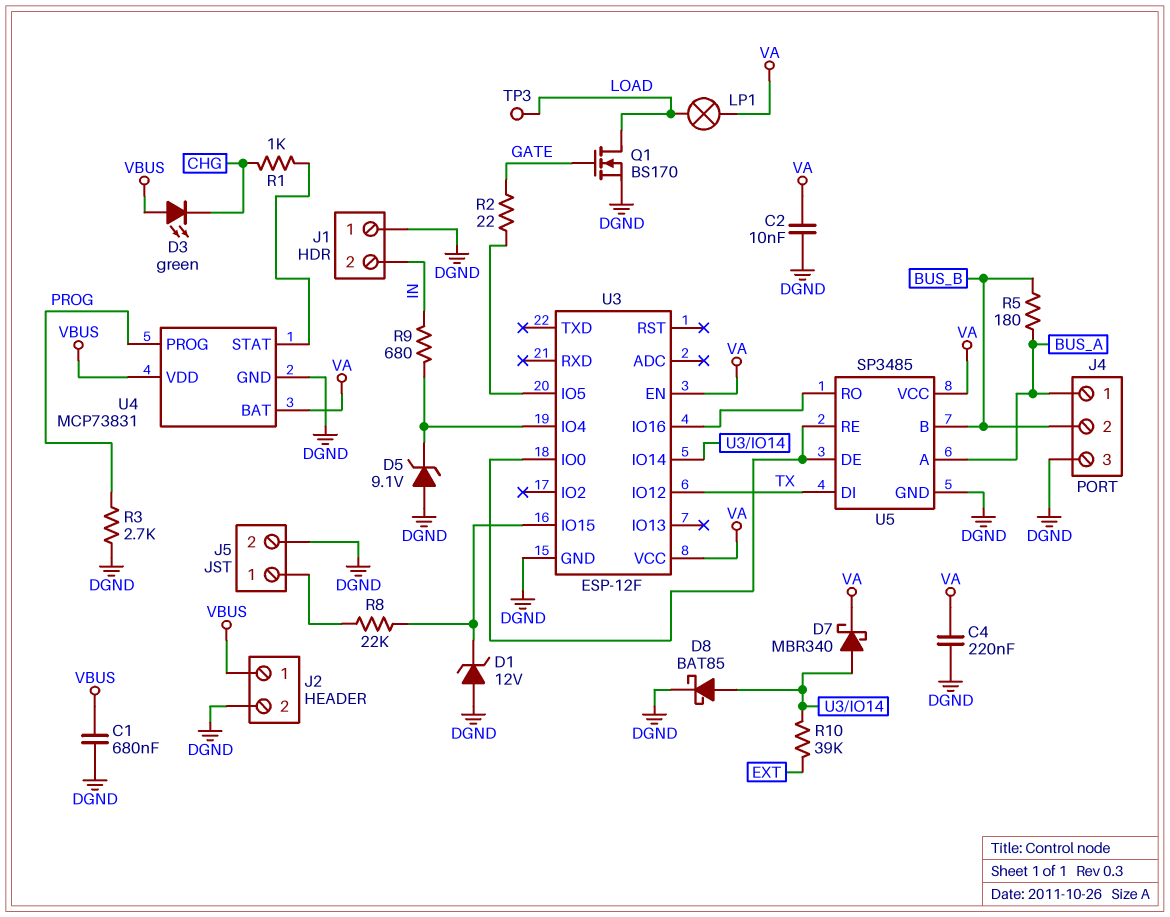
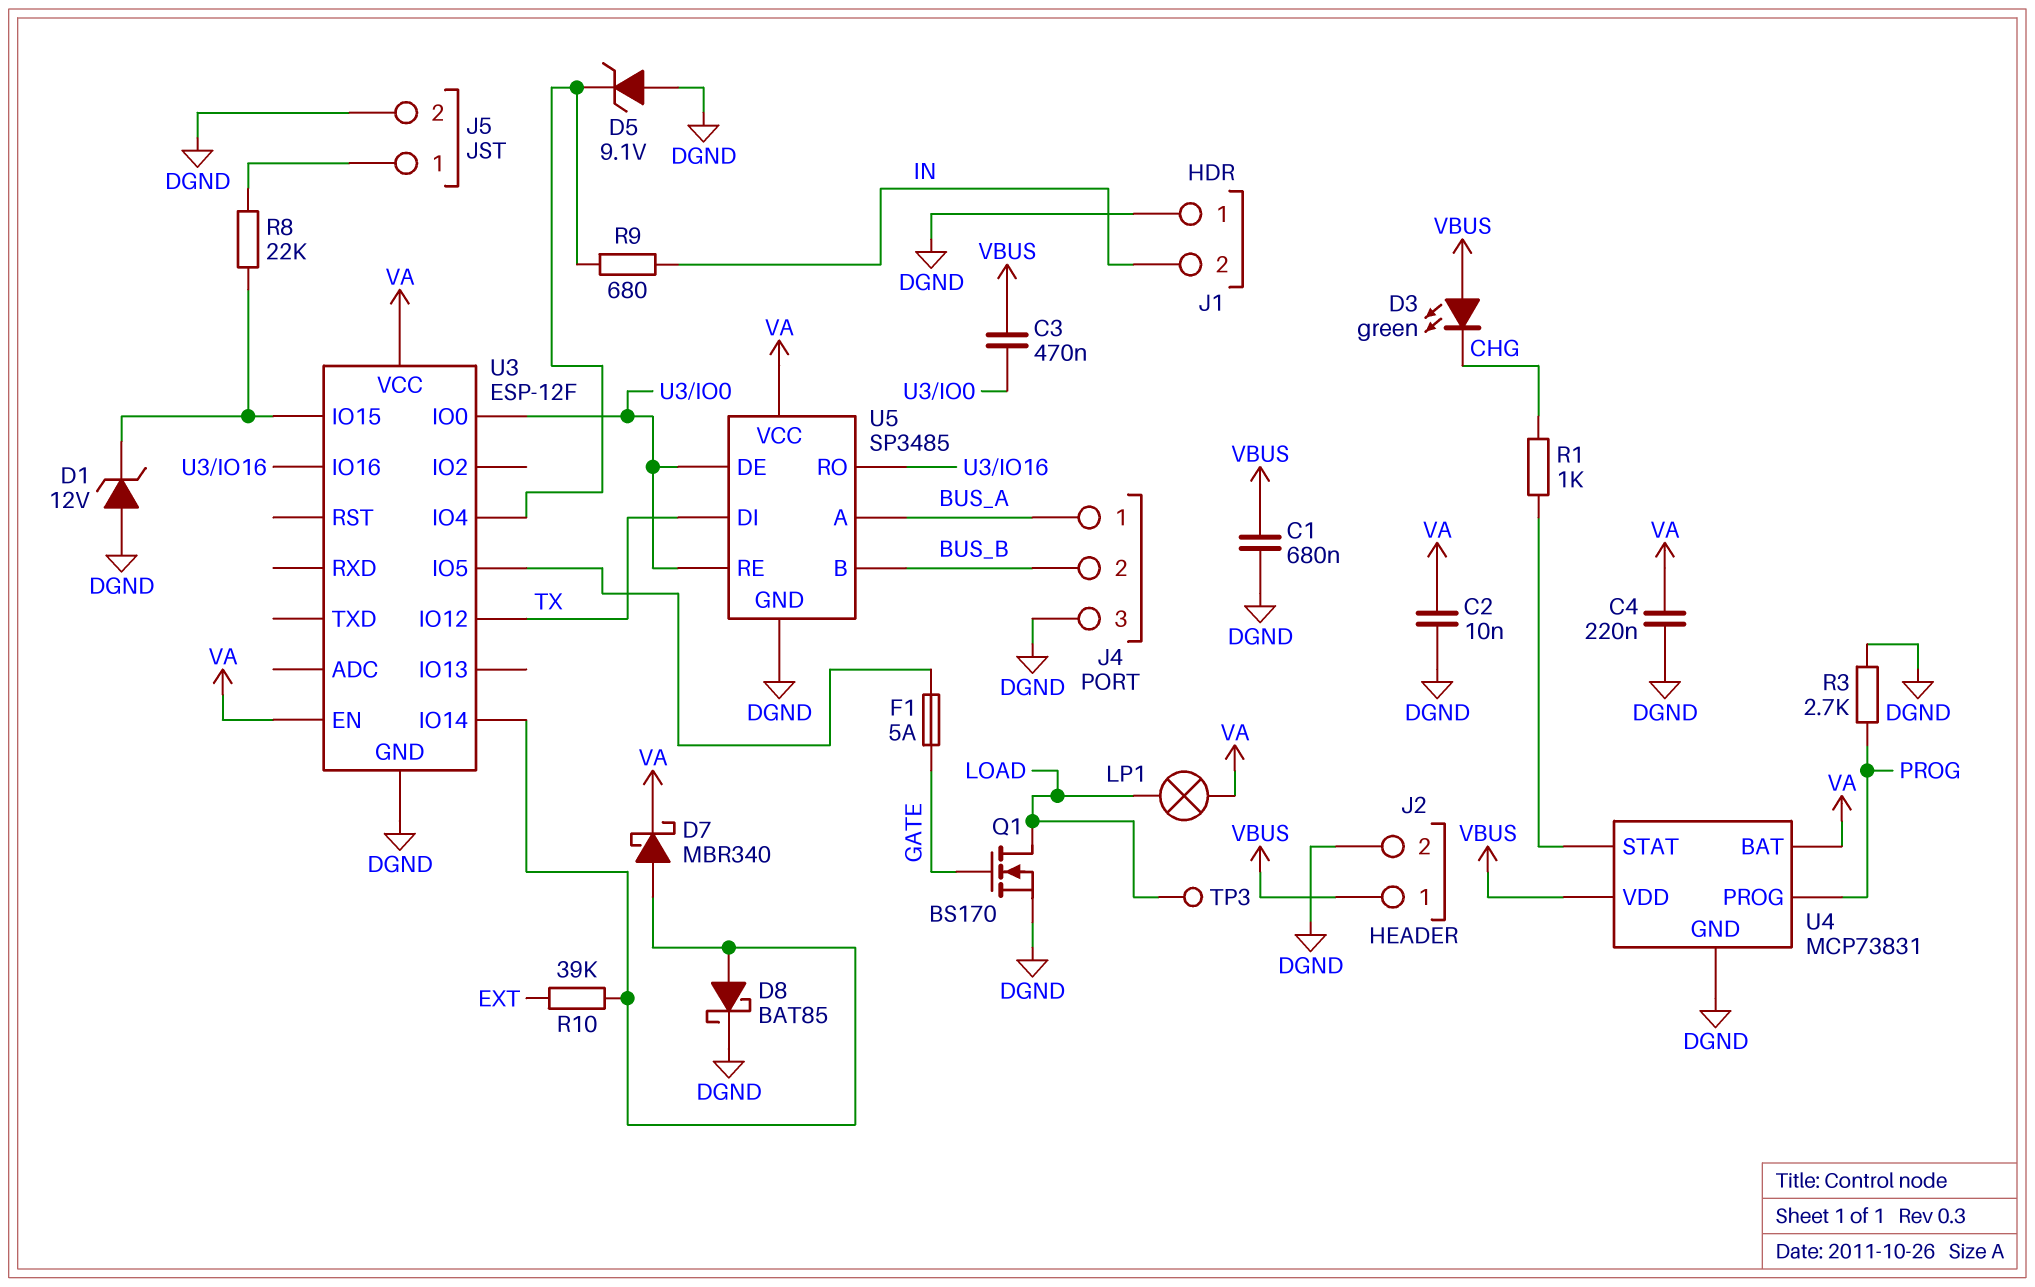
C3: none -> 470nF (U3/IO0, VBUS)
F1: none -> 5A (GATE, U3/IO5)
R2: 22 (GATE, U3/IO5) -> none
R5: 180 (BUS_A, BUS_B) -> none

